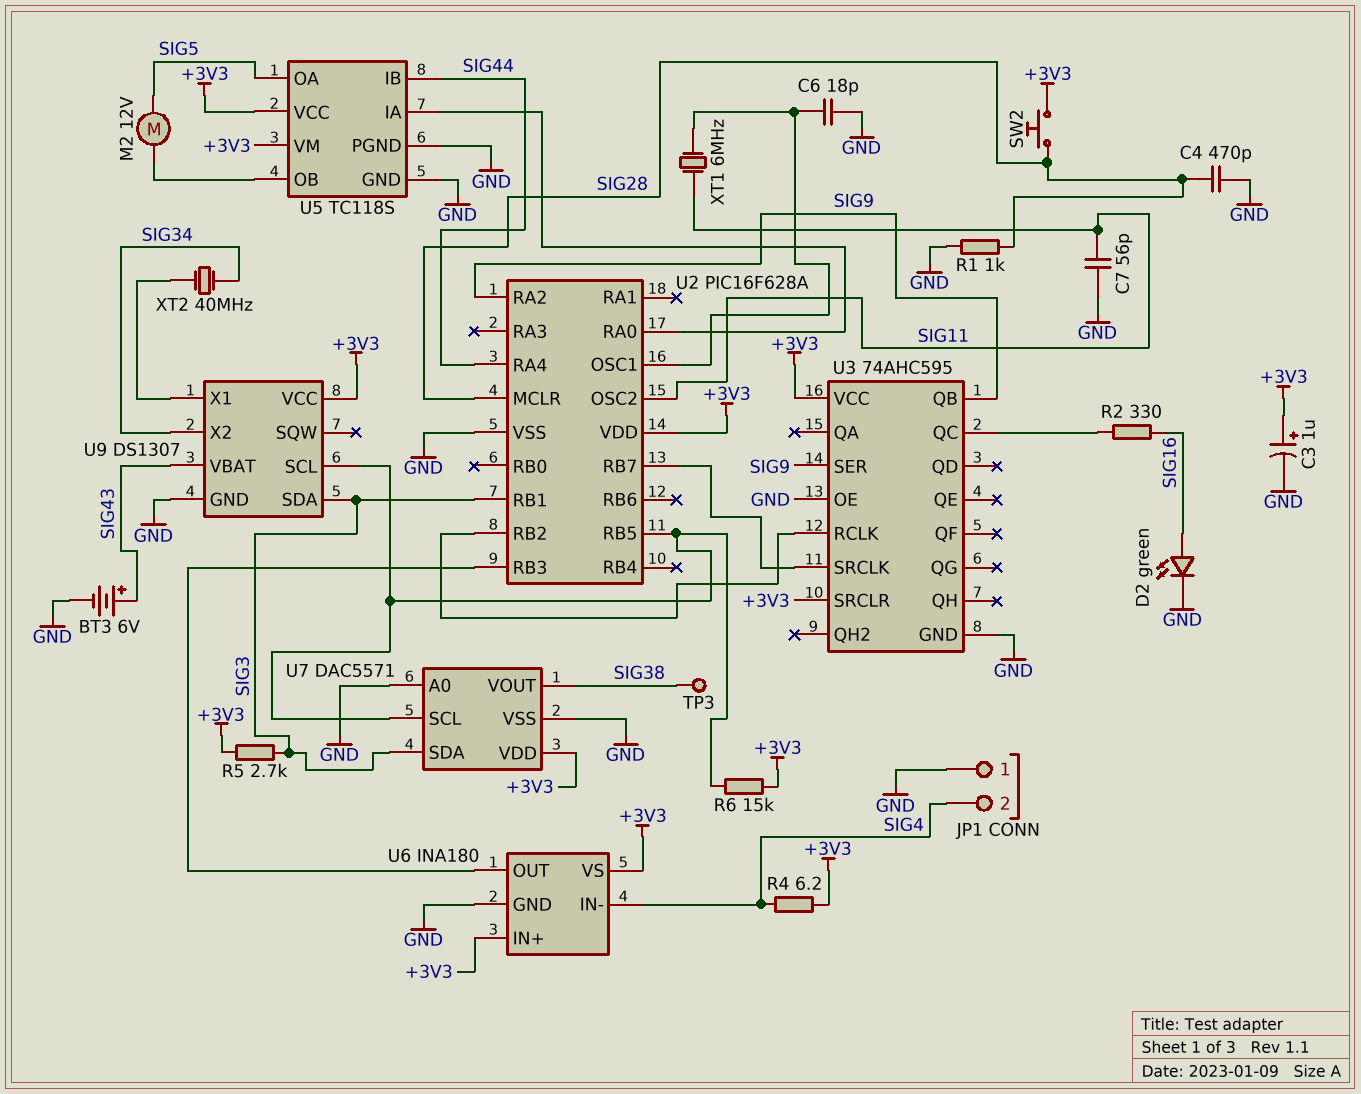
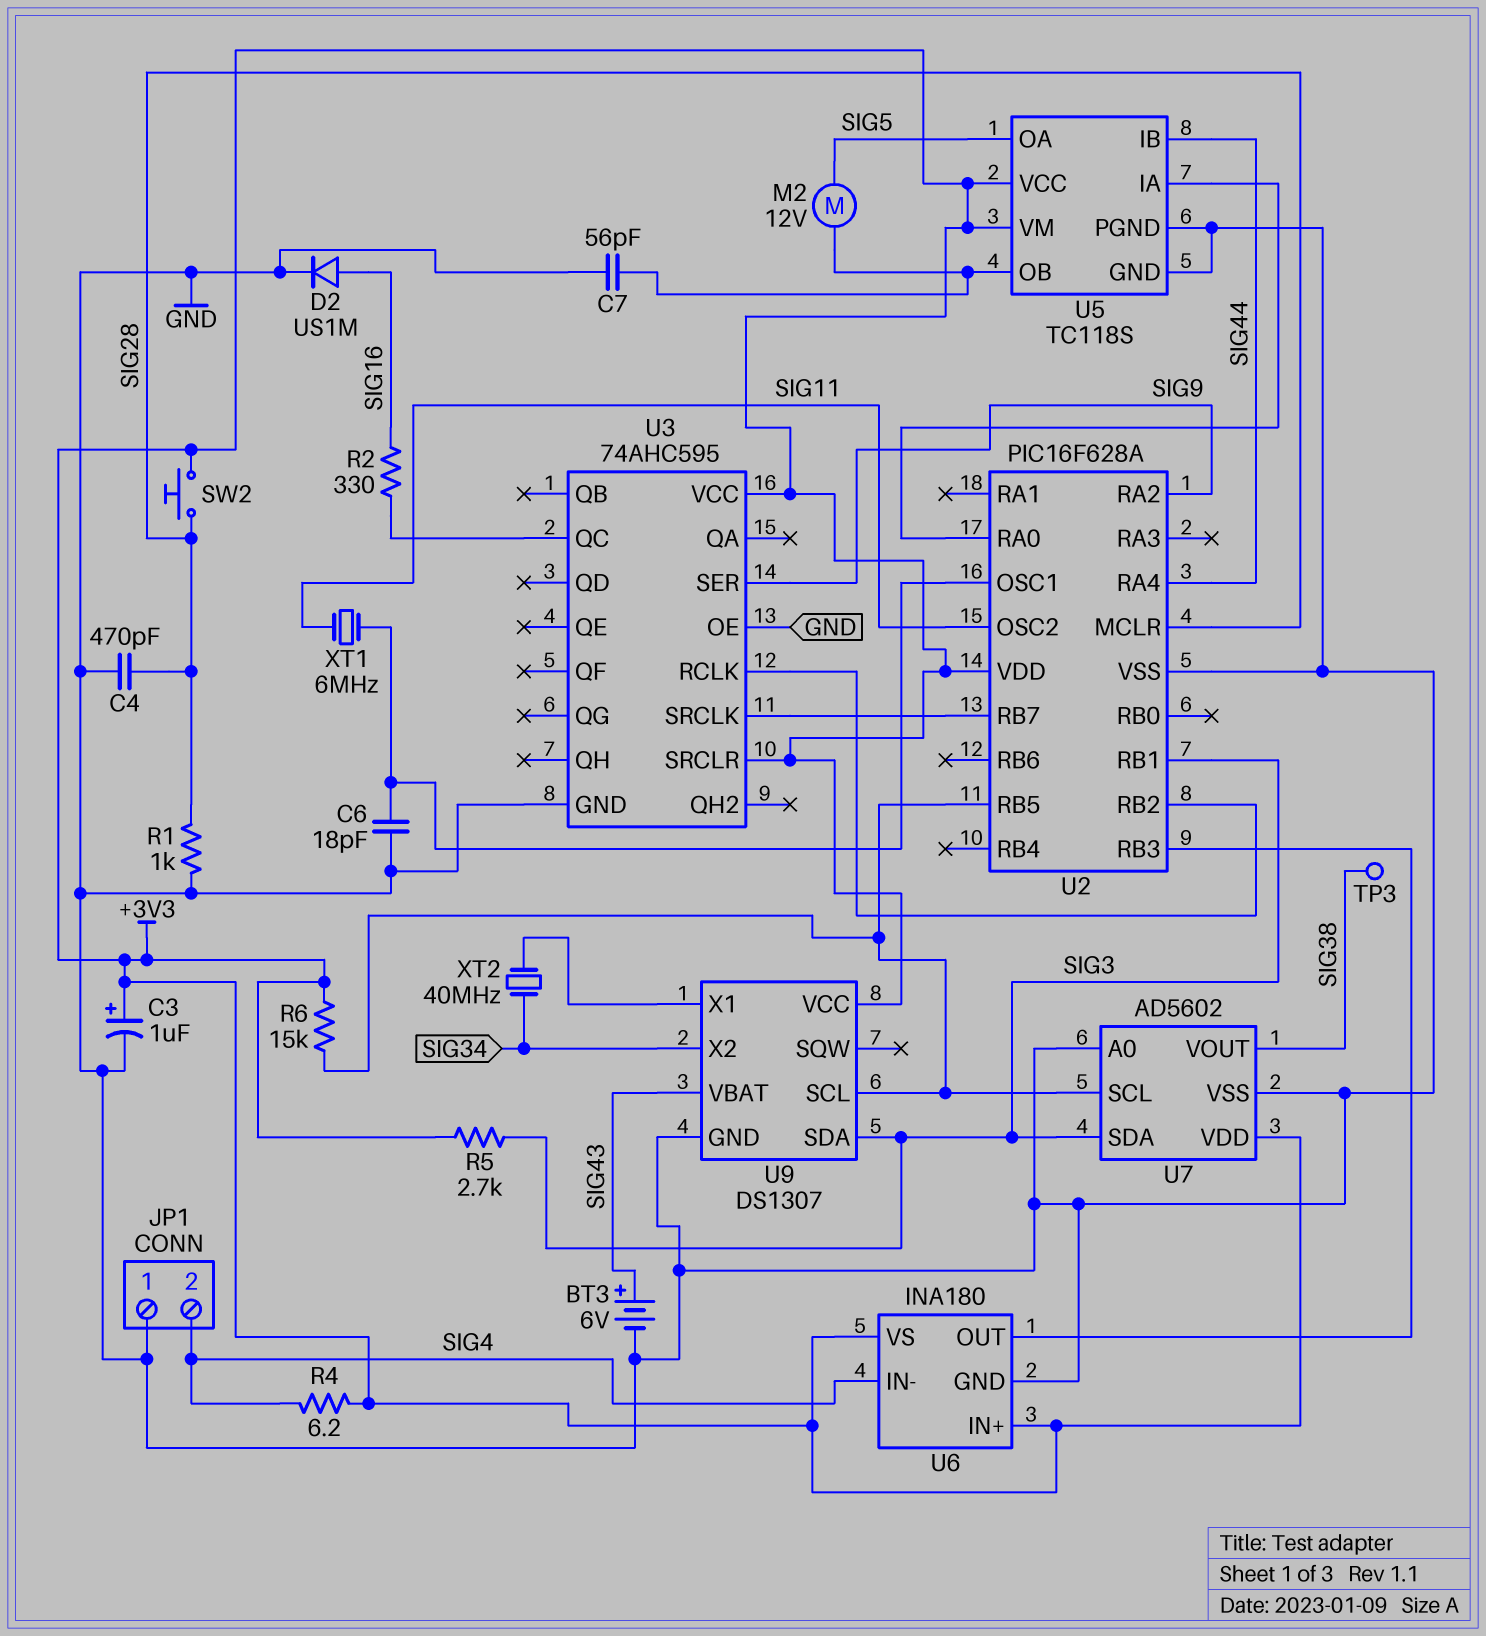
C7: 56pF (GND, SIG11) -> 56pF (GND, U5/OB)
D2: LED green (A SIG16, K GND) -> diode US1M (A SIG16, K GND)
U3 pin QB: SIG9 -> none
U7: DAC5571 -> AD5602

